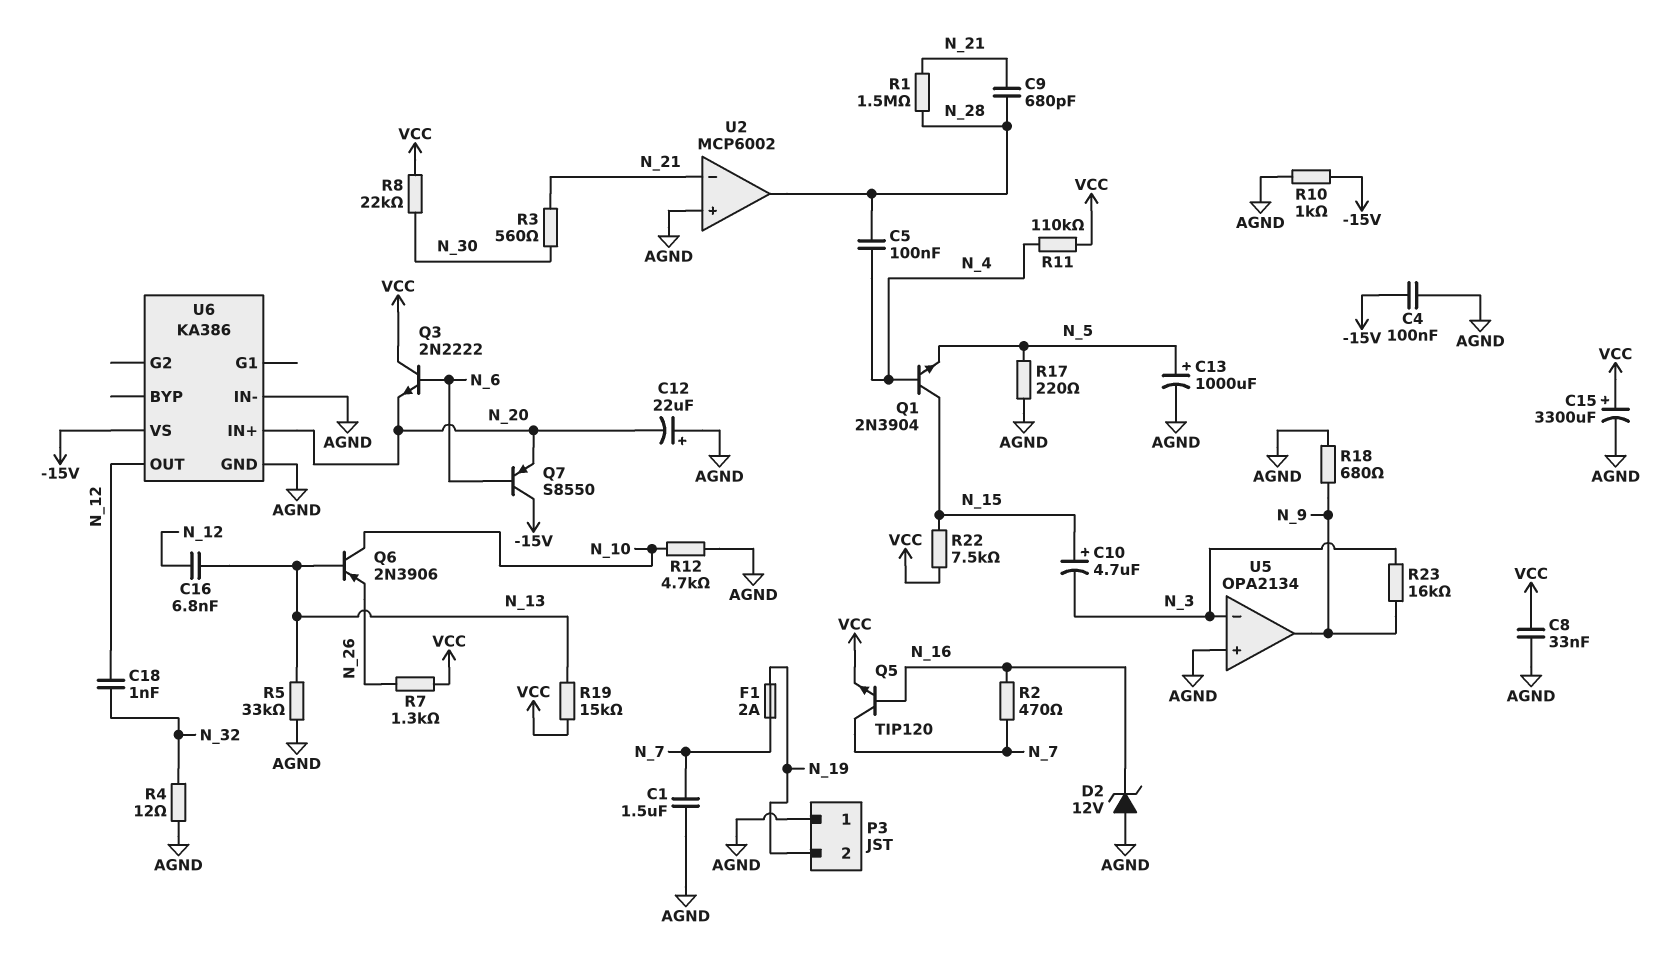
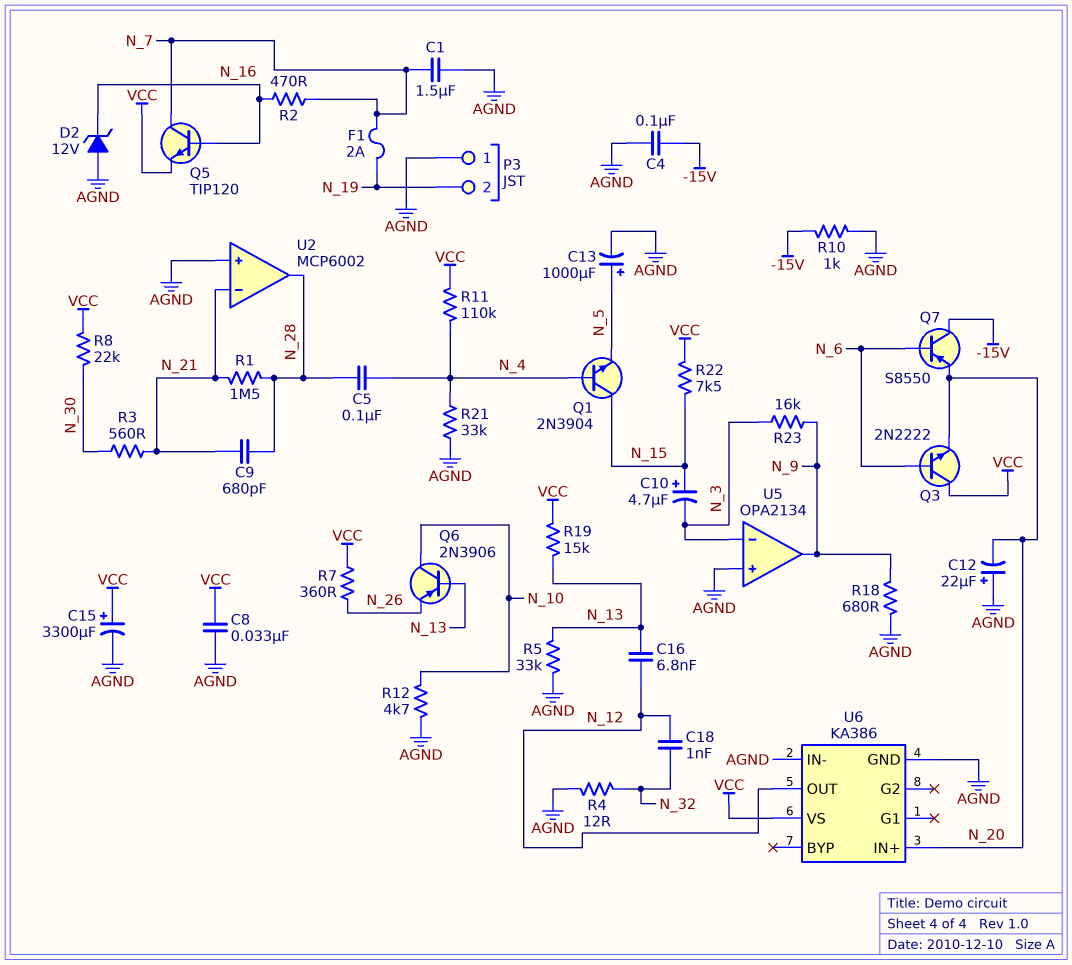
R7: 1.3k (N_26, VCC) -> 360 (N_26, VCC)
R17: 220 (AGND, N_5) -> none
R21: none -> 33k (AGND, N_4)
U6 pin VS: -15V -> VCC

